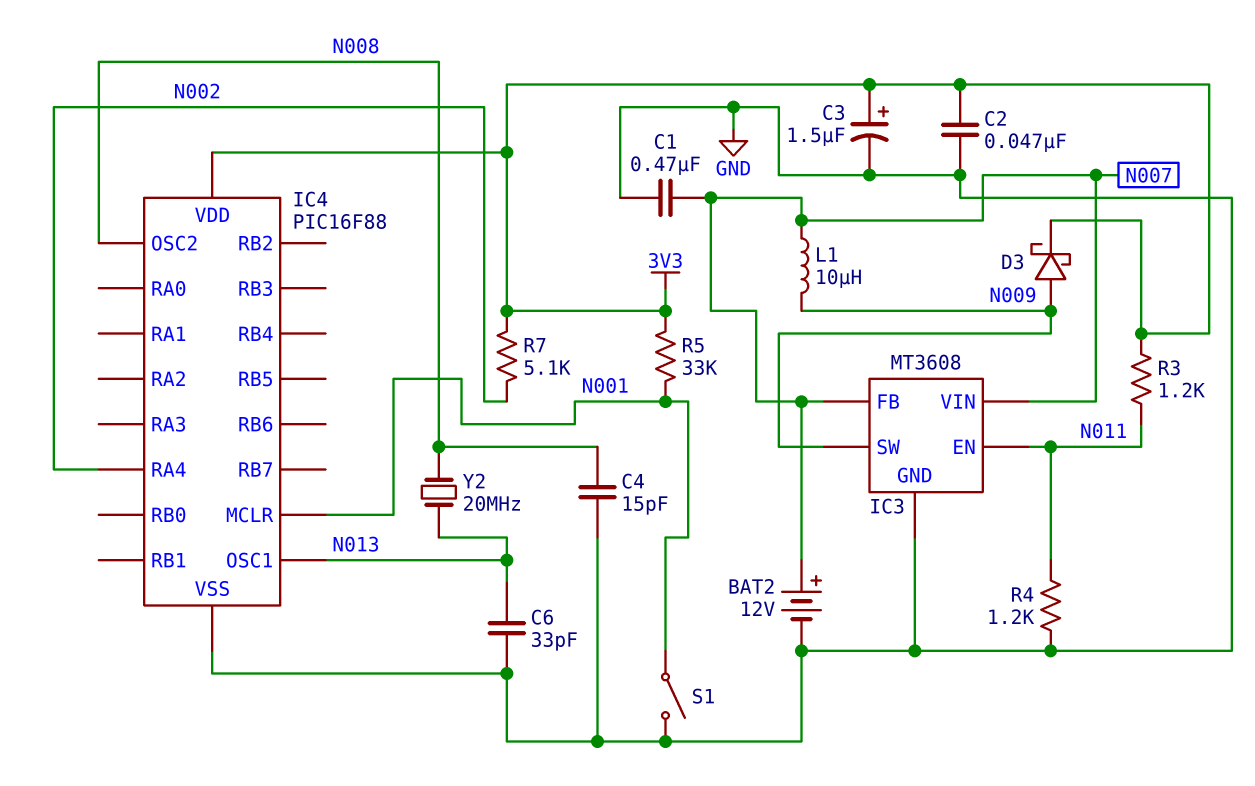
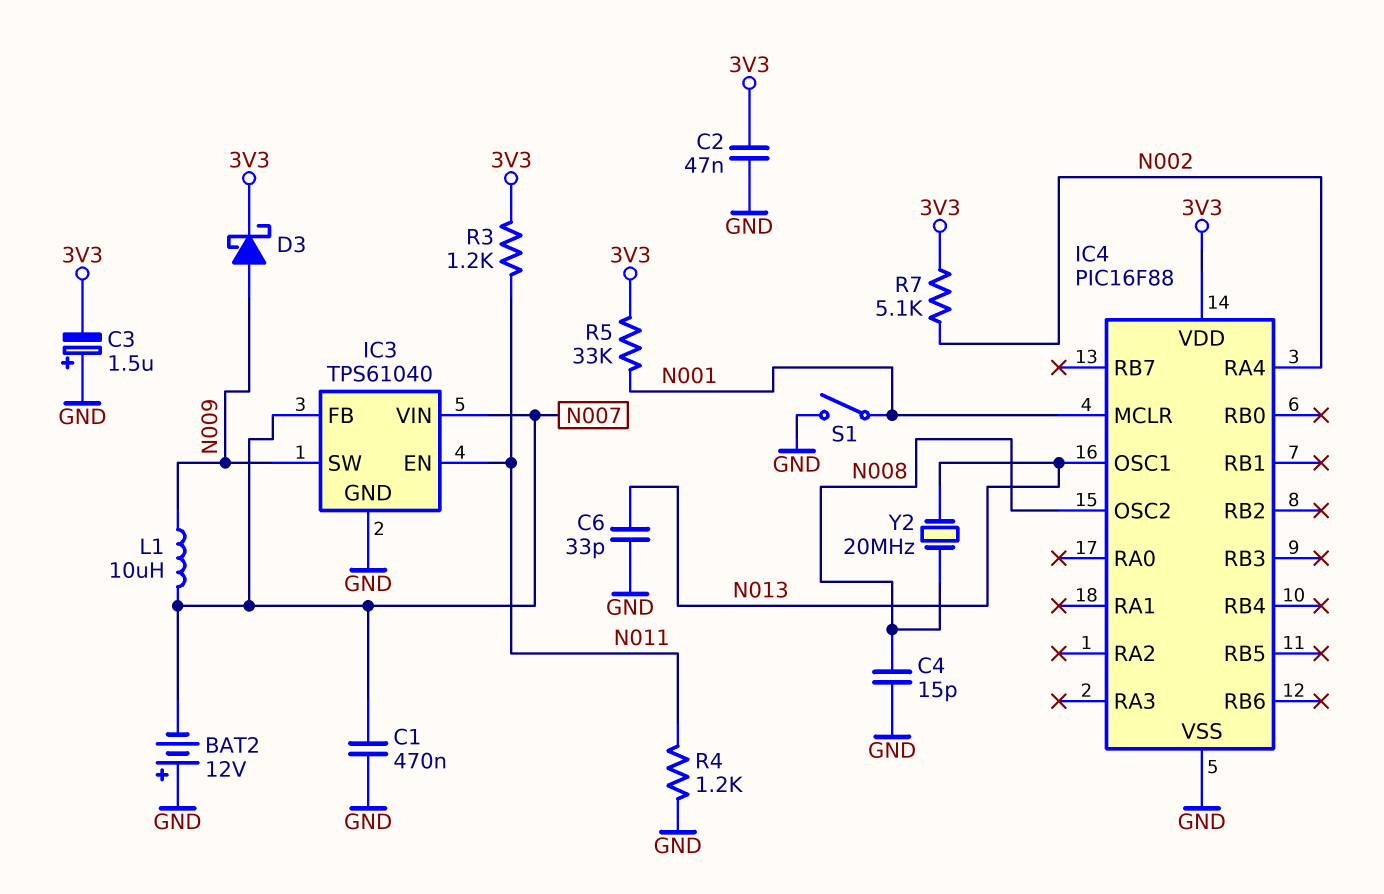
BAT2: 12V (plus N007, minus GND) -> 12V (plus GND, minus N007)
C3: 1.5uF (plus 3V3, minus GND) -> 1.5uF (plus GND, minus 3V3)
IC3: MT3608 -> TPS61040

